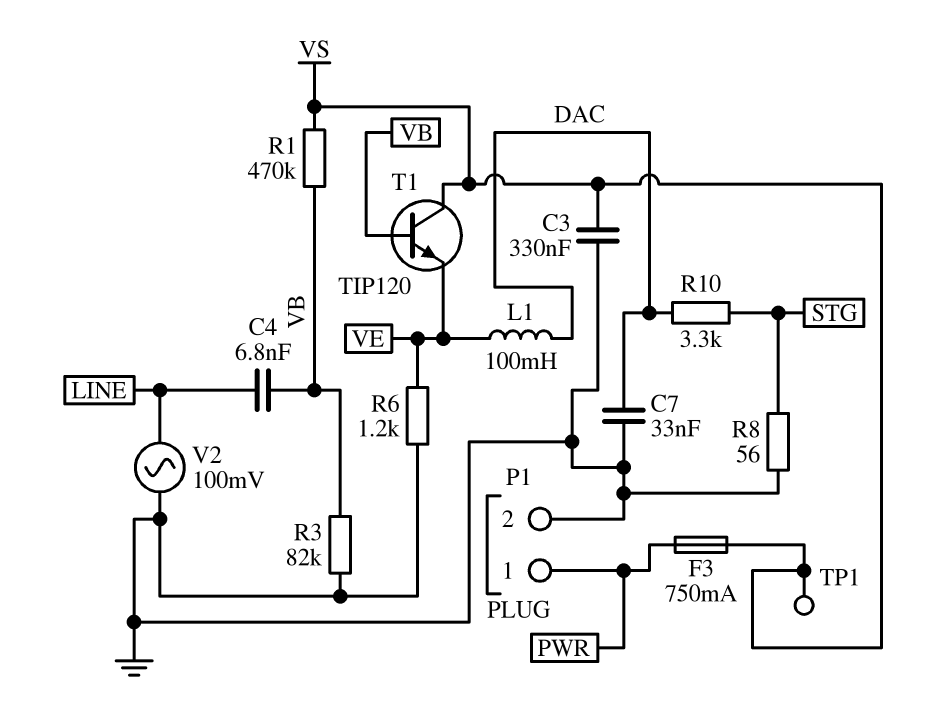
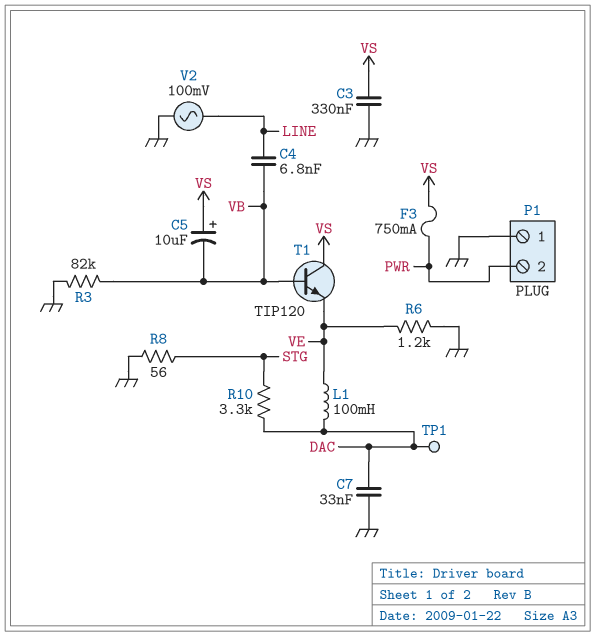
C5: none -> 10uF (plus VS, minus VB)
P1 pin 1: PWR -> GND
P1 pin 2: GND -> PWR
R1: 470k (VB, VS) -> none
TP1: test point (VS) -> test point (DAC)

